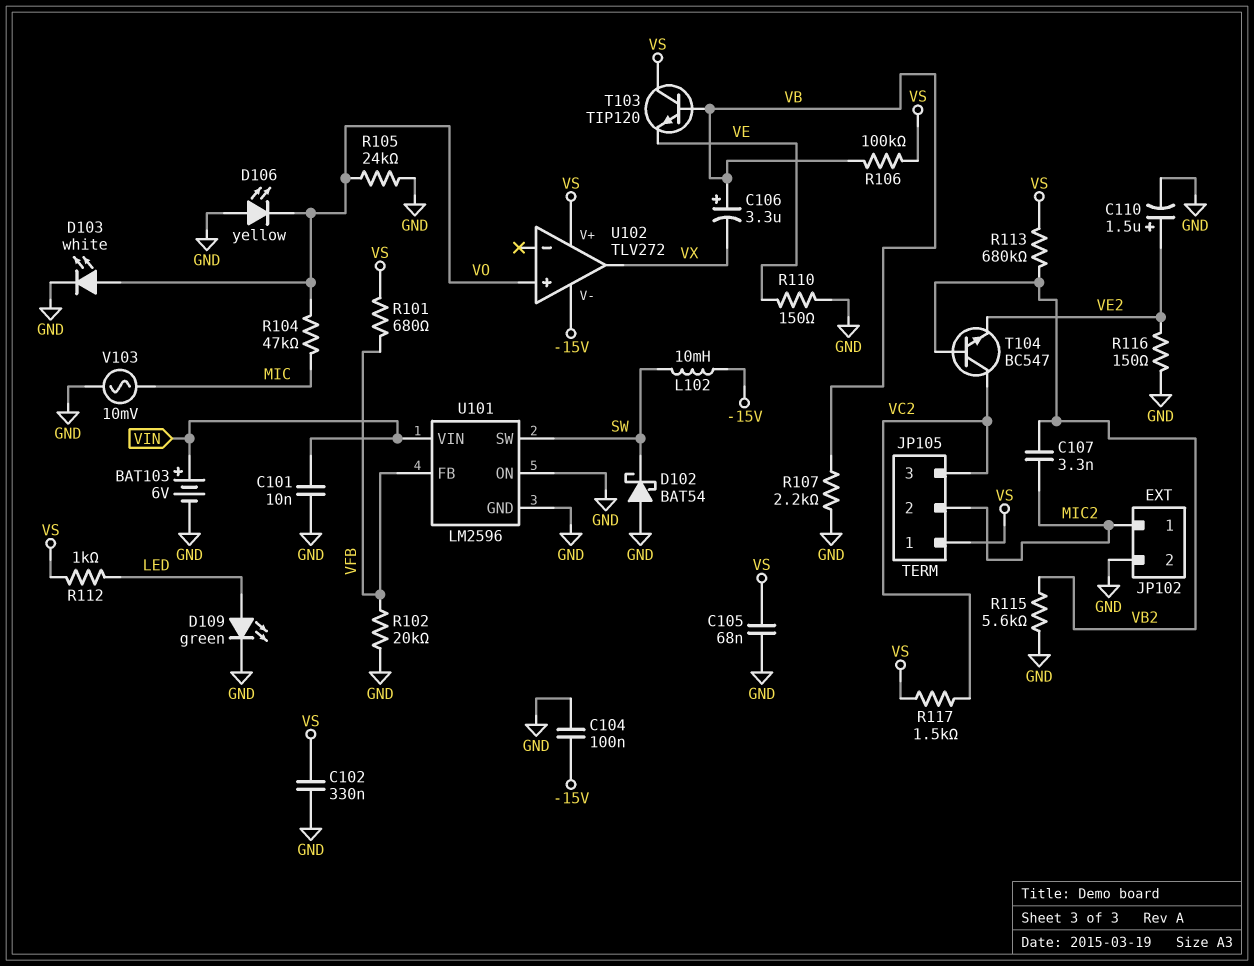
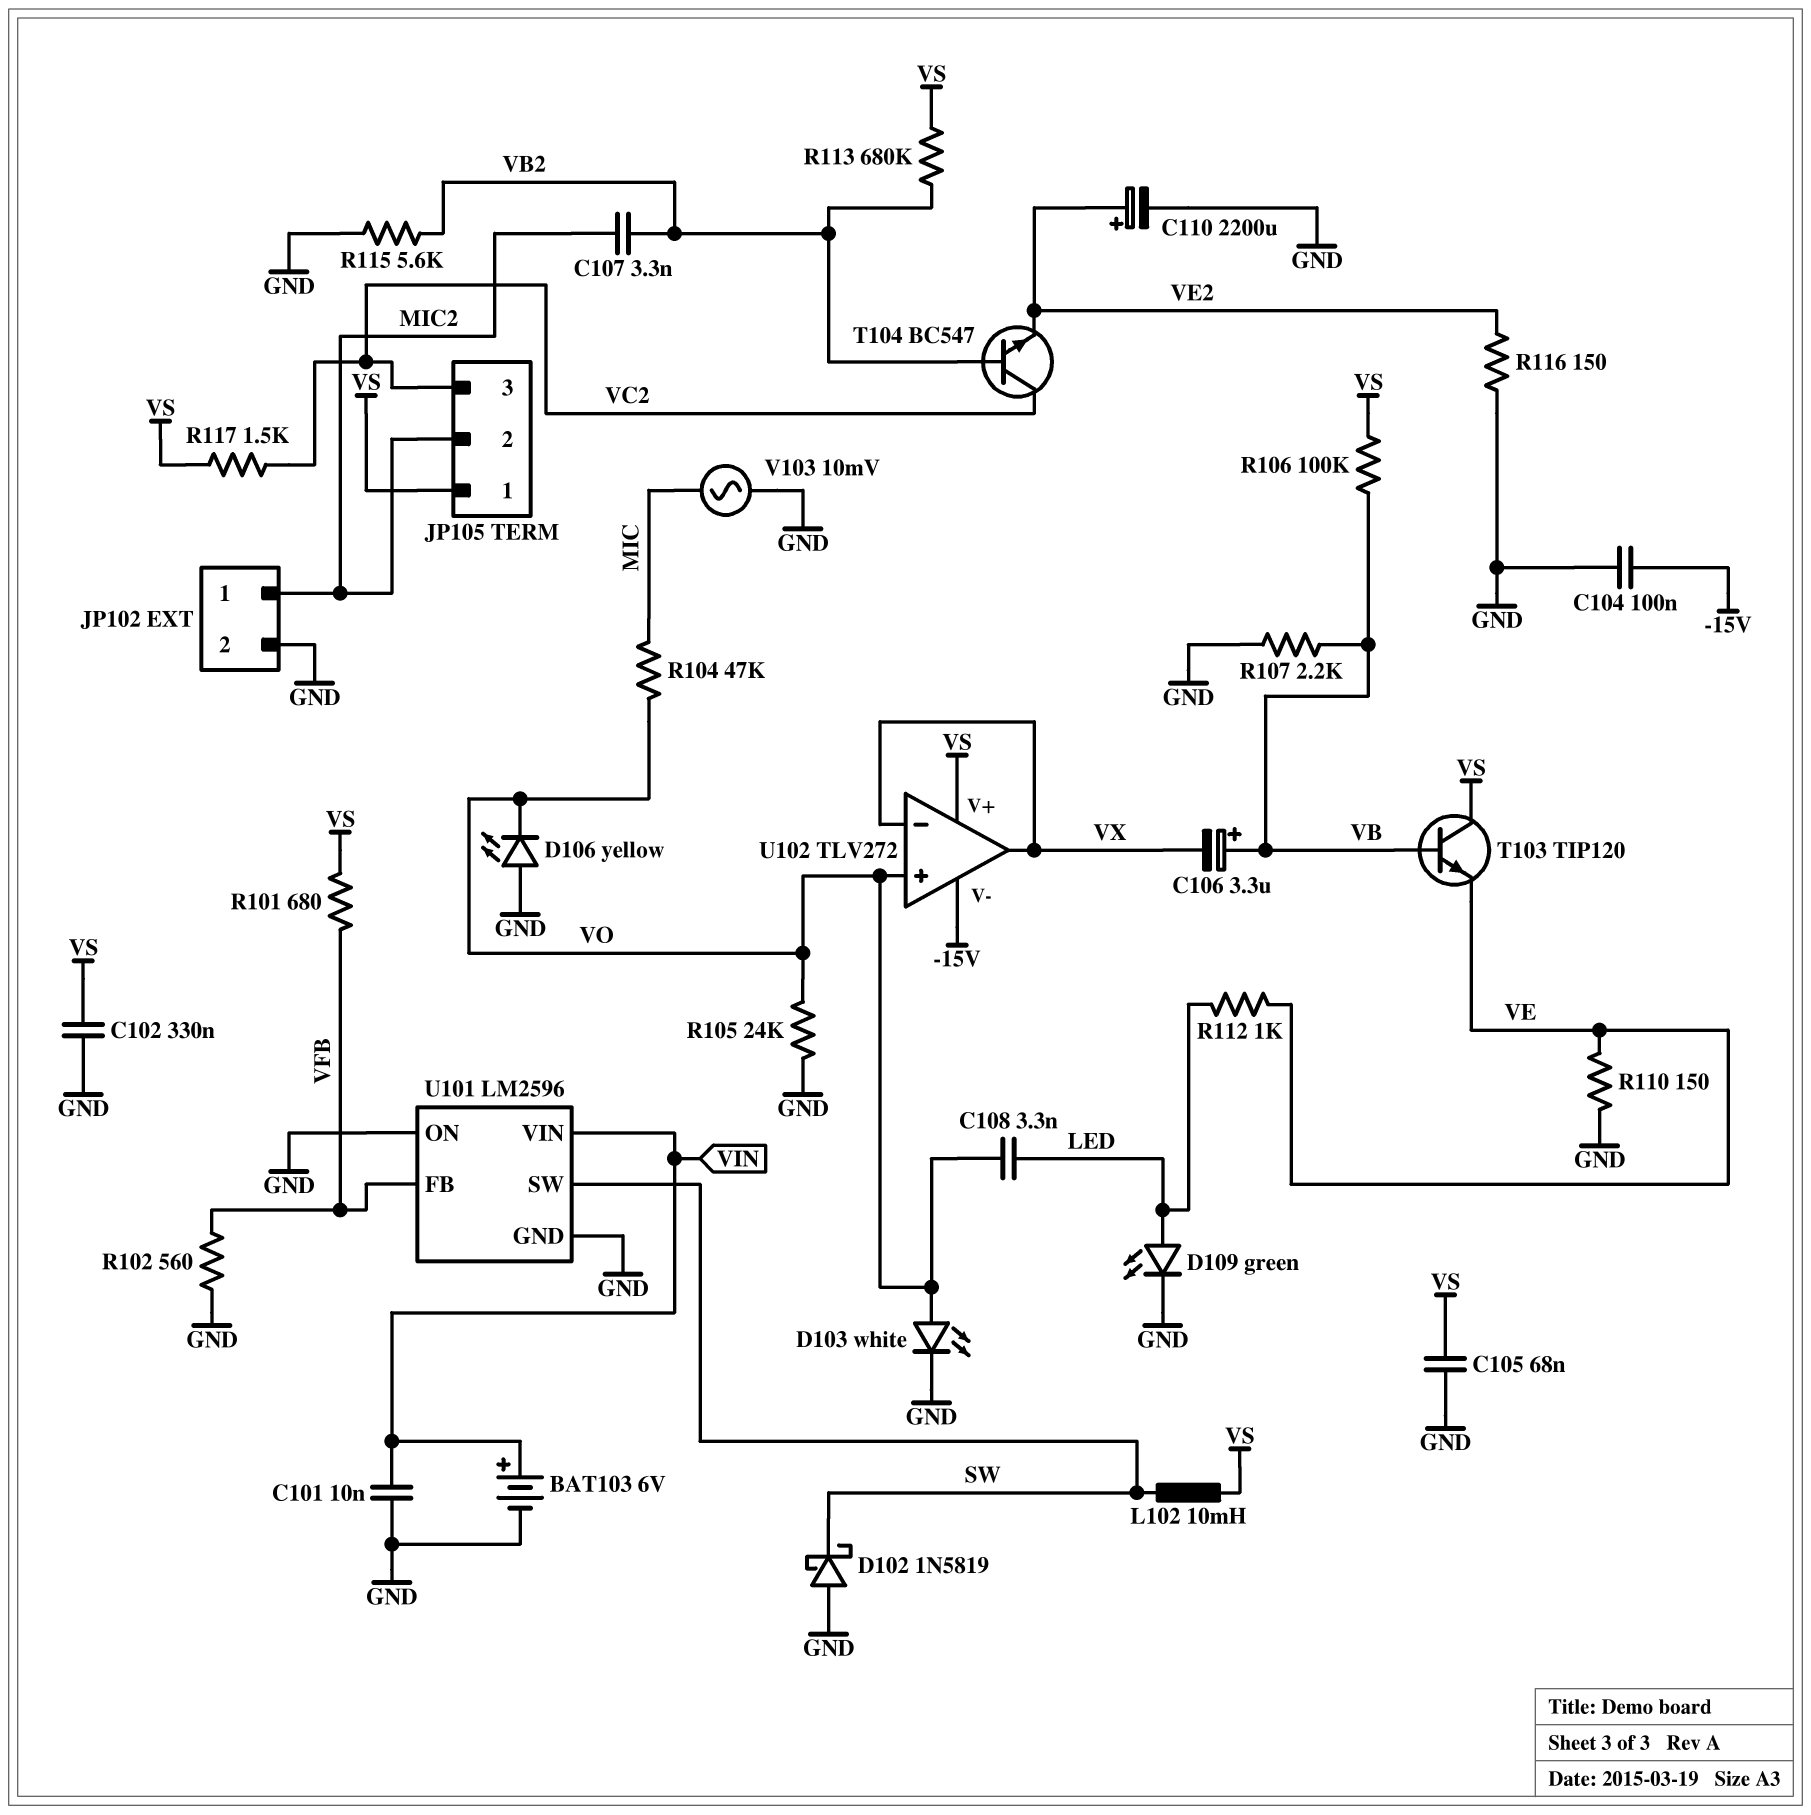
C108: none -> 3.3nF (LED, VO)
C110: 1.5uF (plus VE2, minus GND) -> 2200uF (plus VE2, minus GND)
D102: schottky BAT54 (A GND, K SW) -> schottky 1N5819 (A GND, K SW)
L102: 10mH (-15V, SW) -> 10mH (SW, VS)
R102: 20k (GND, VFB) -> 560 (GND, VFB)
R112: 1k (LED, VS) -> 1k (LED, VE)
U102 pin in-: none -> VX

